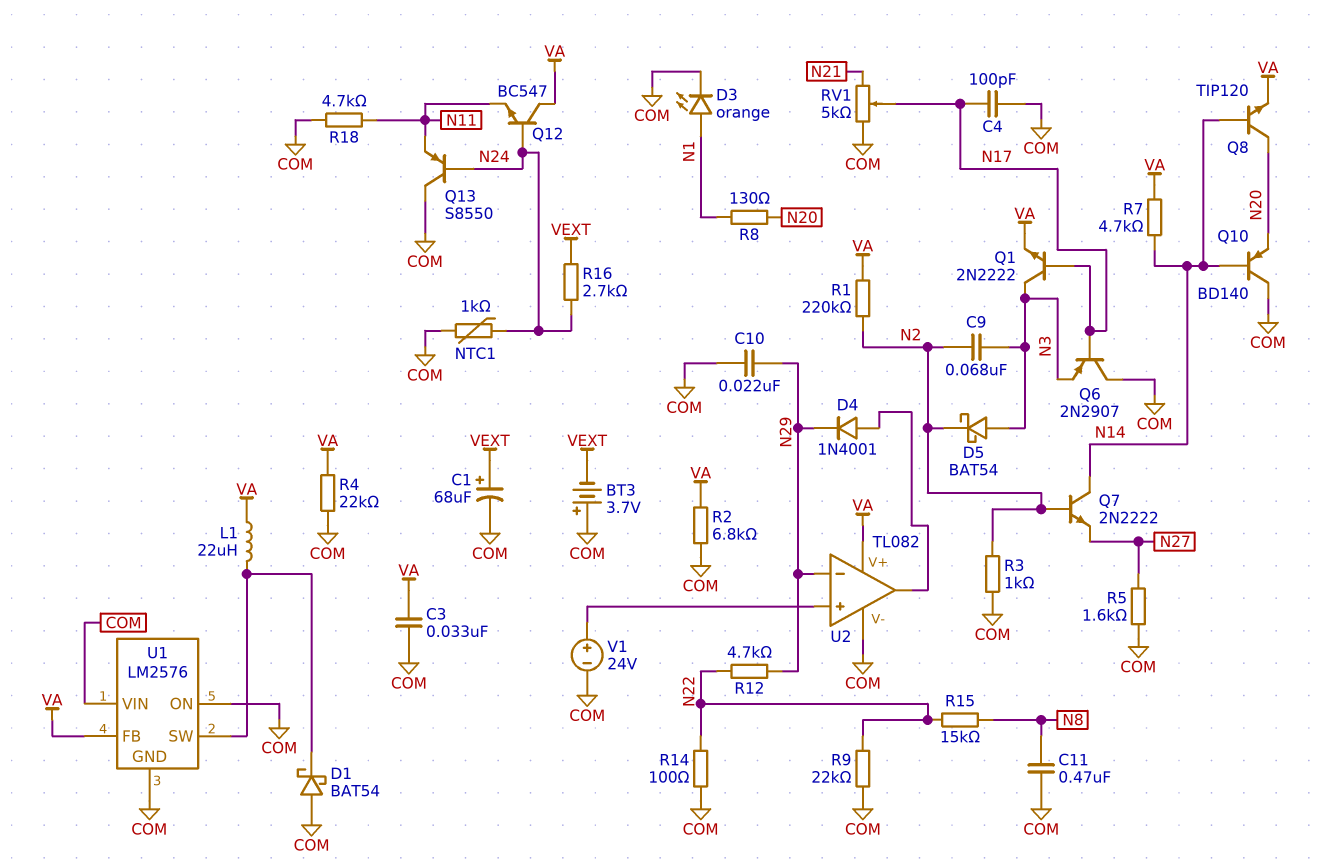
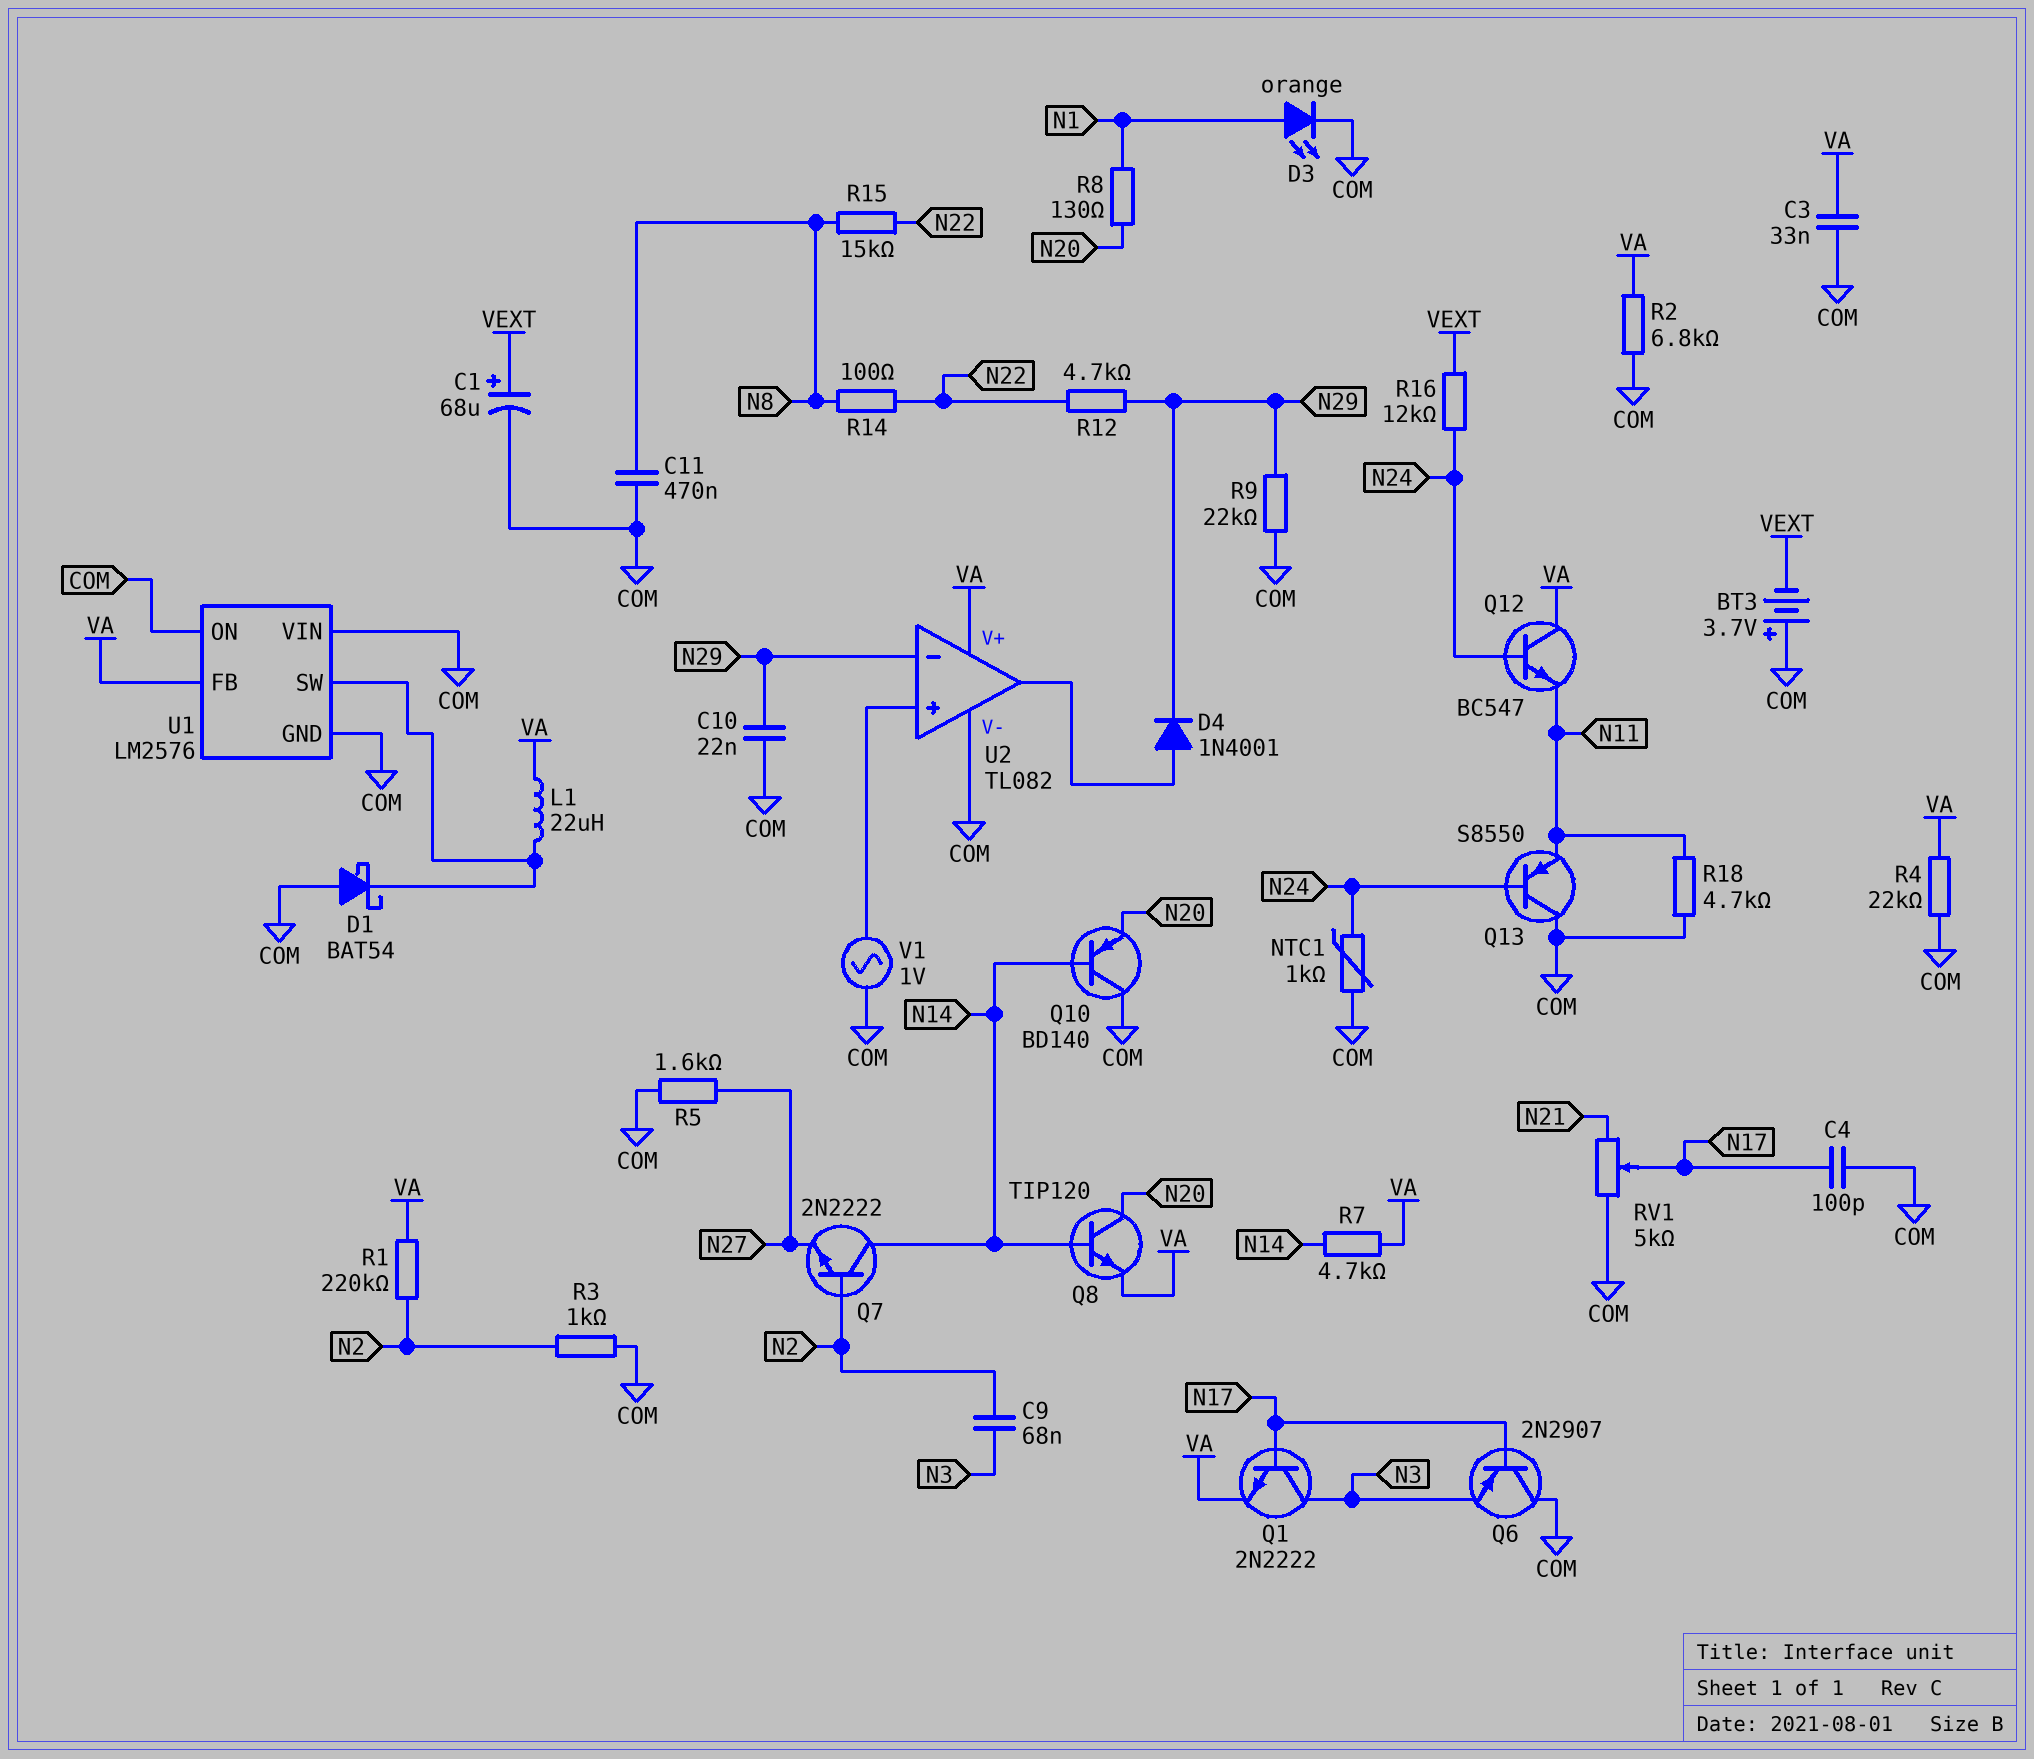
D5: schottky BAT54 (A N3, K N2) -> none
R9: 22k (COM, N22) -> 22k (COM, N29)
R14: 100 (COM, N22) -> 100 (N8, N22)
R16: 2.7k (N24, VEXT) -> 12k (N24, VEXT)
V1: 24V (plus U2/in+, minus COM) -> AC 1V (COM, U2/in+)

